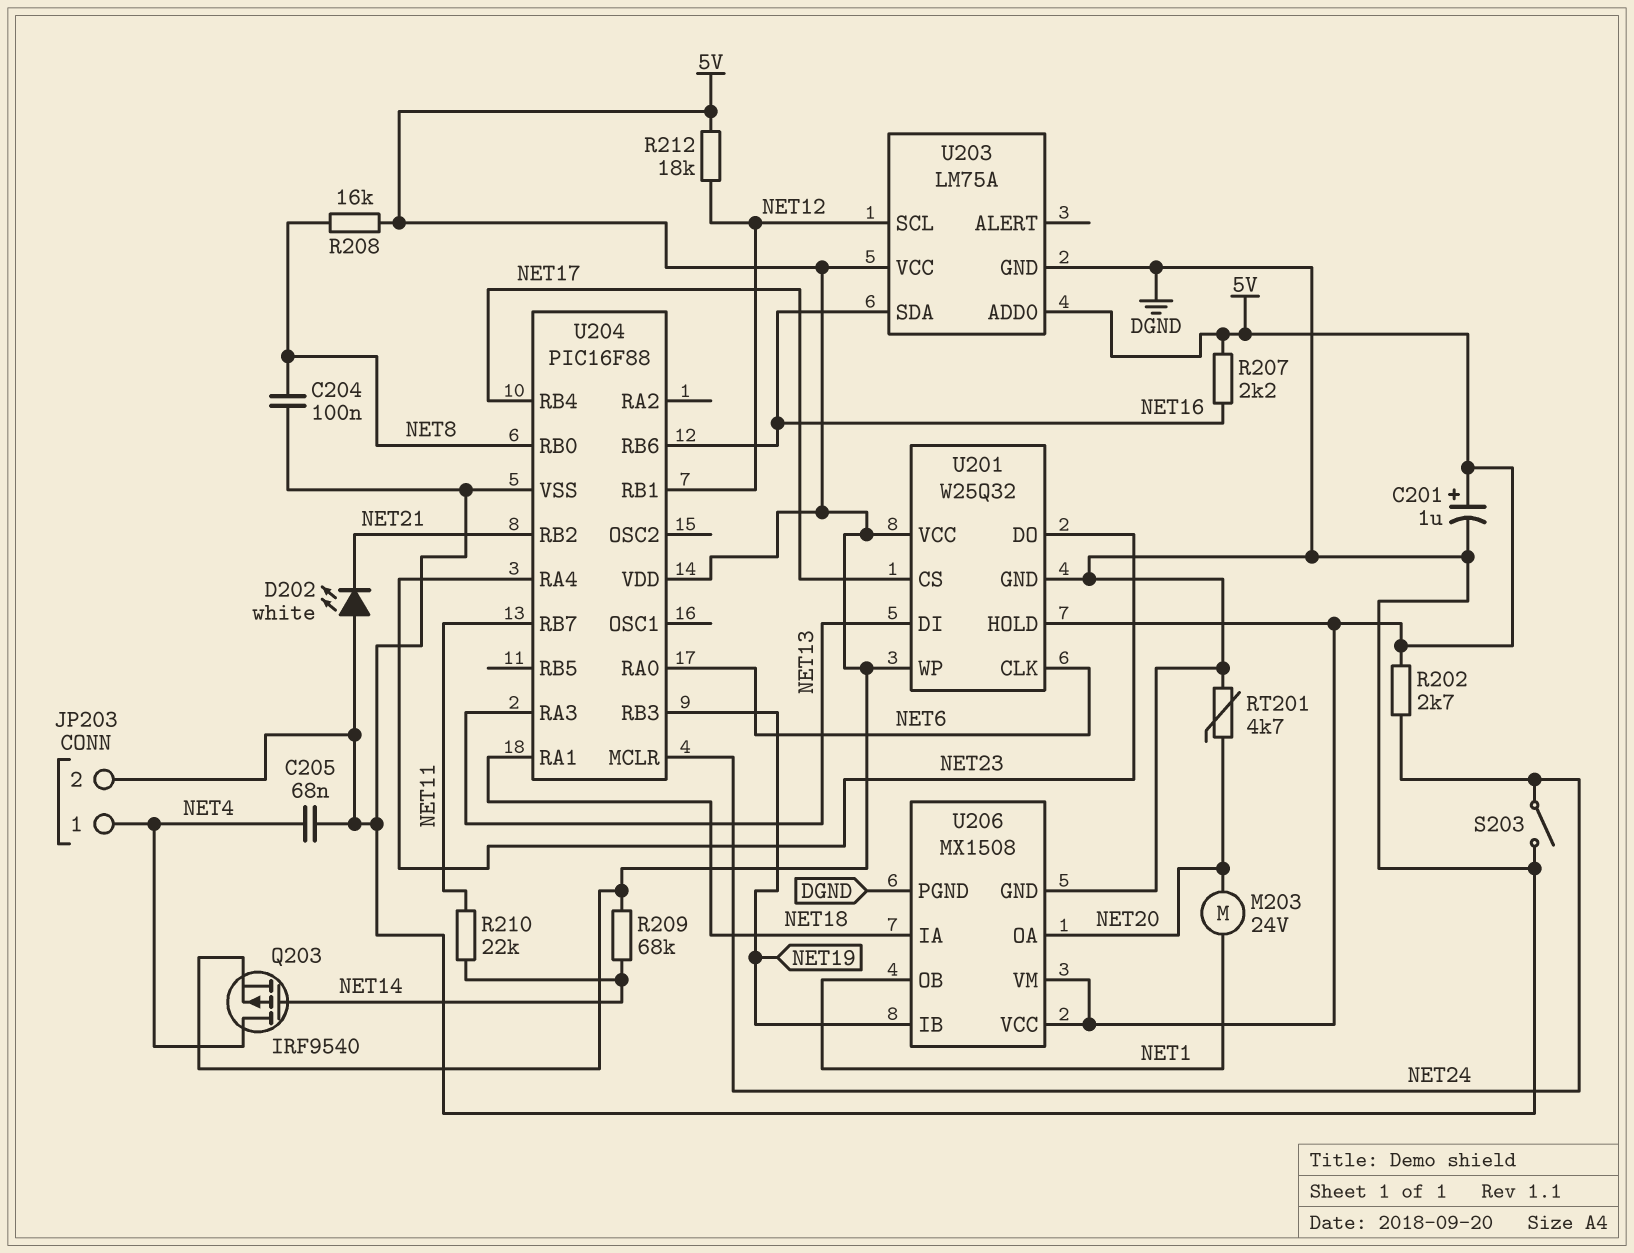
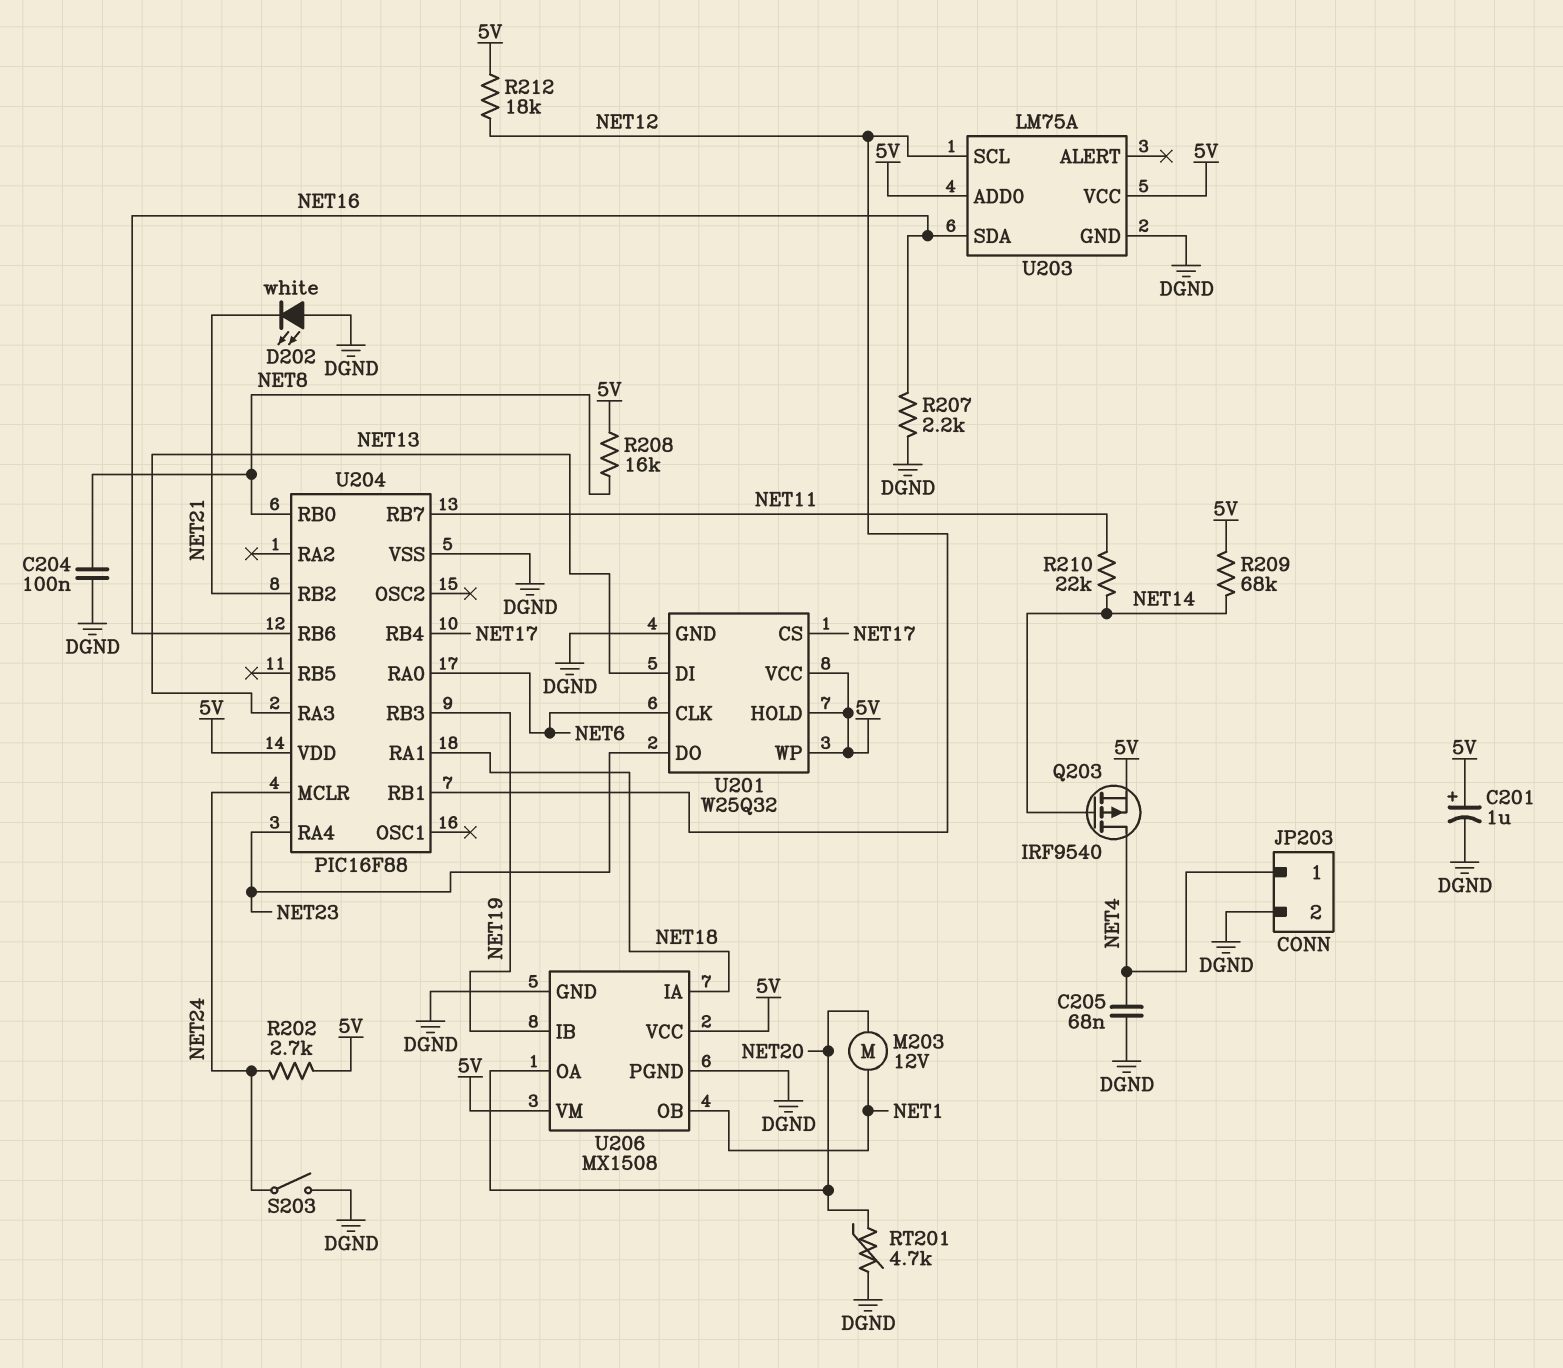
M203: motor 24V (NET1, NET20) -> motor 12V (NET1, NET20)
R207: 2.2k (5V, NET16) -> 2.2k (DGND, NET16)

